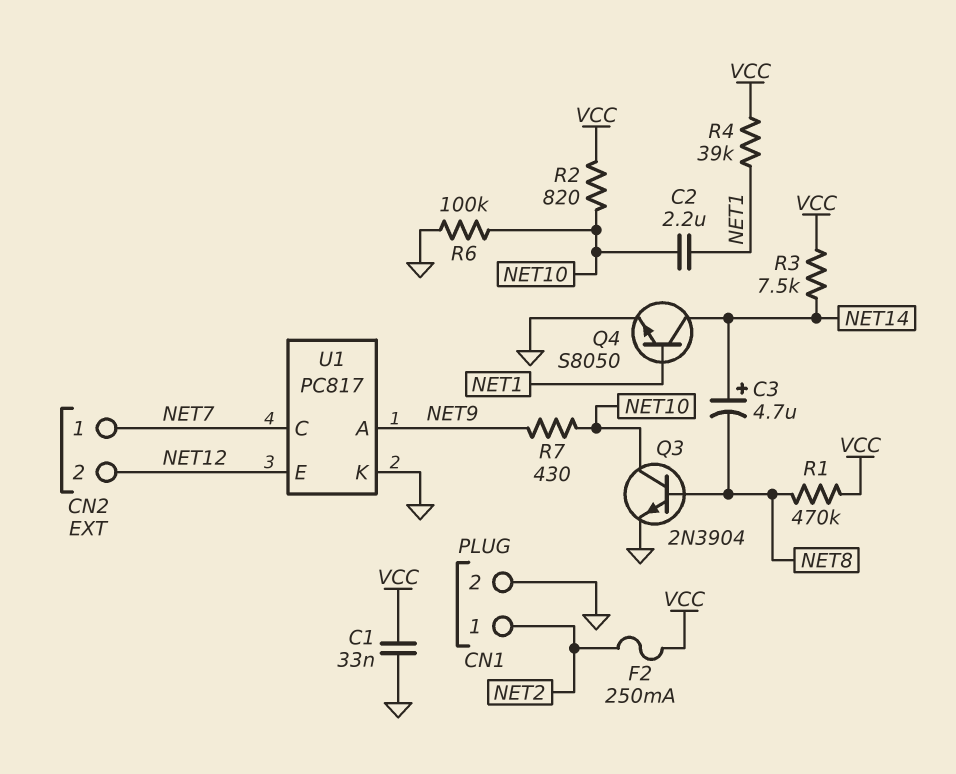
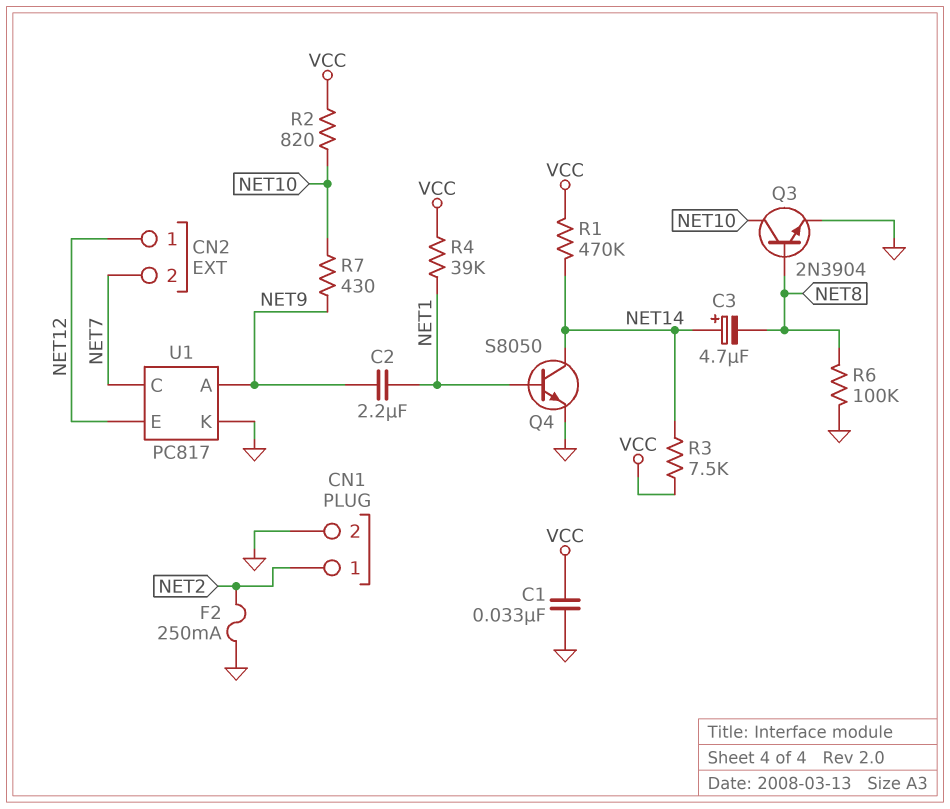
C2: 2.2uF (NET1, NET10) -> 2.2uF (NET1, NET9)
CN2 pin 1: NET7 -> NET12
CN2 pin 2: NET12 -> NET7
F2: 250mA (NET2, VCC) -> 250mA (GND, NET2)
R1: 470k (NET8, VCC) -> 470k (NET14, VCC)
R6: 100k (GND, NET10) -> 100k (GND, NET8)

